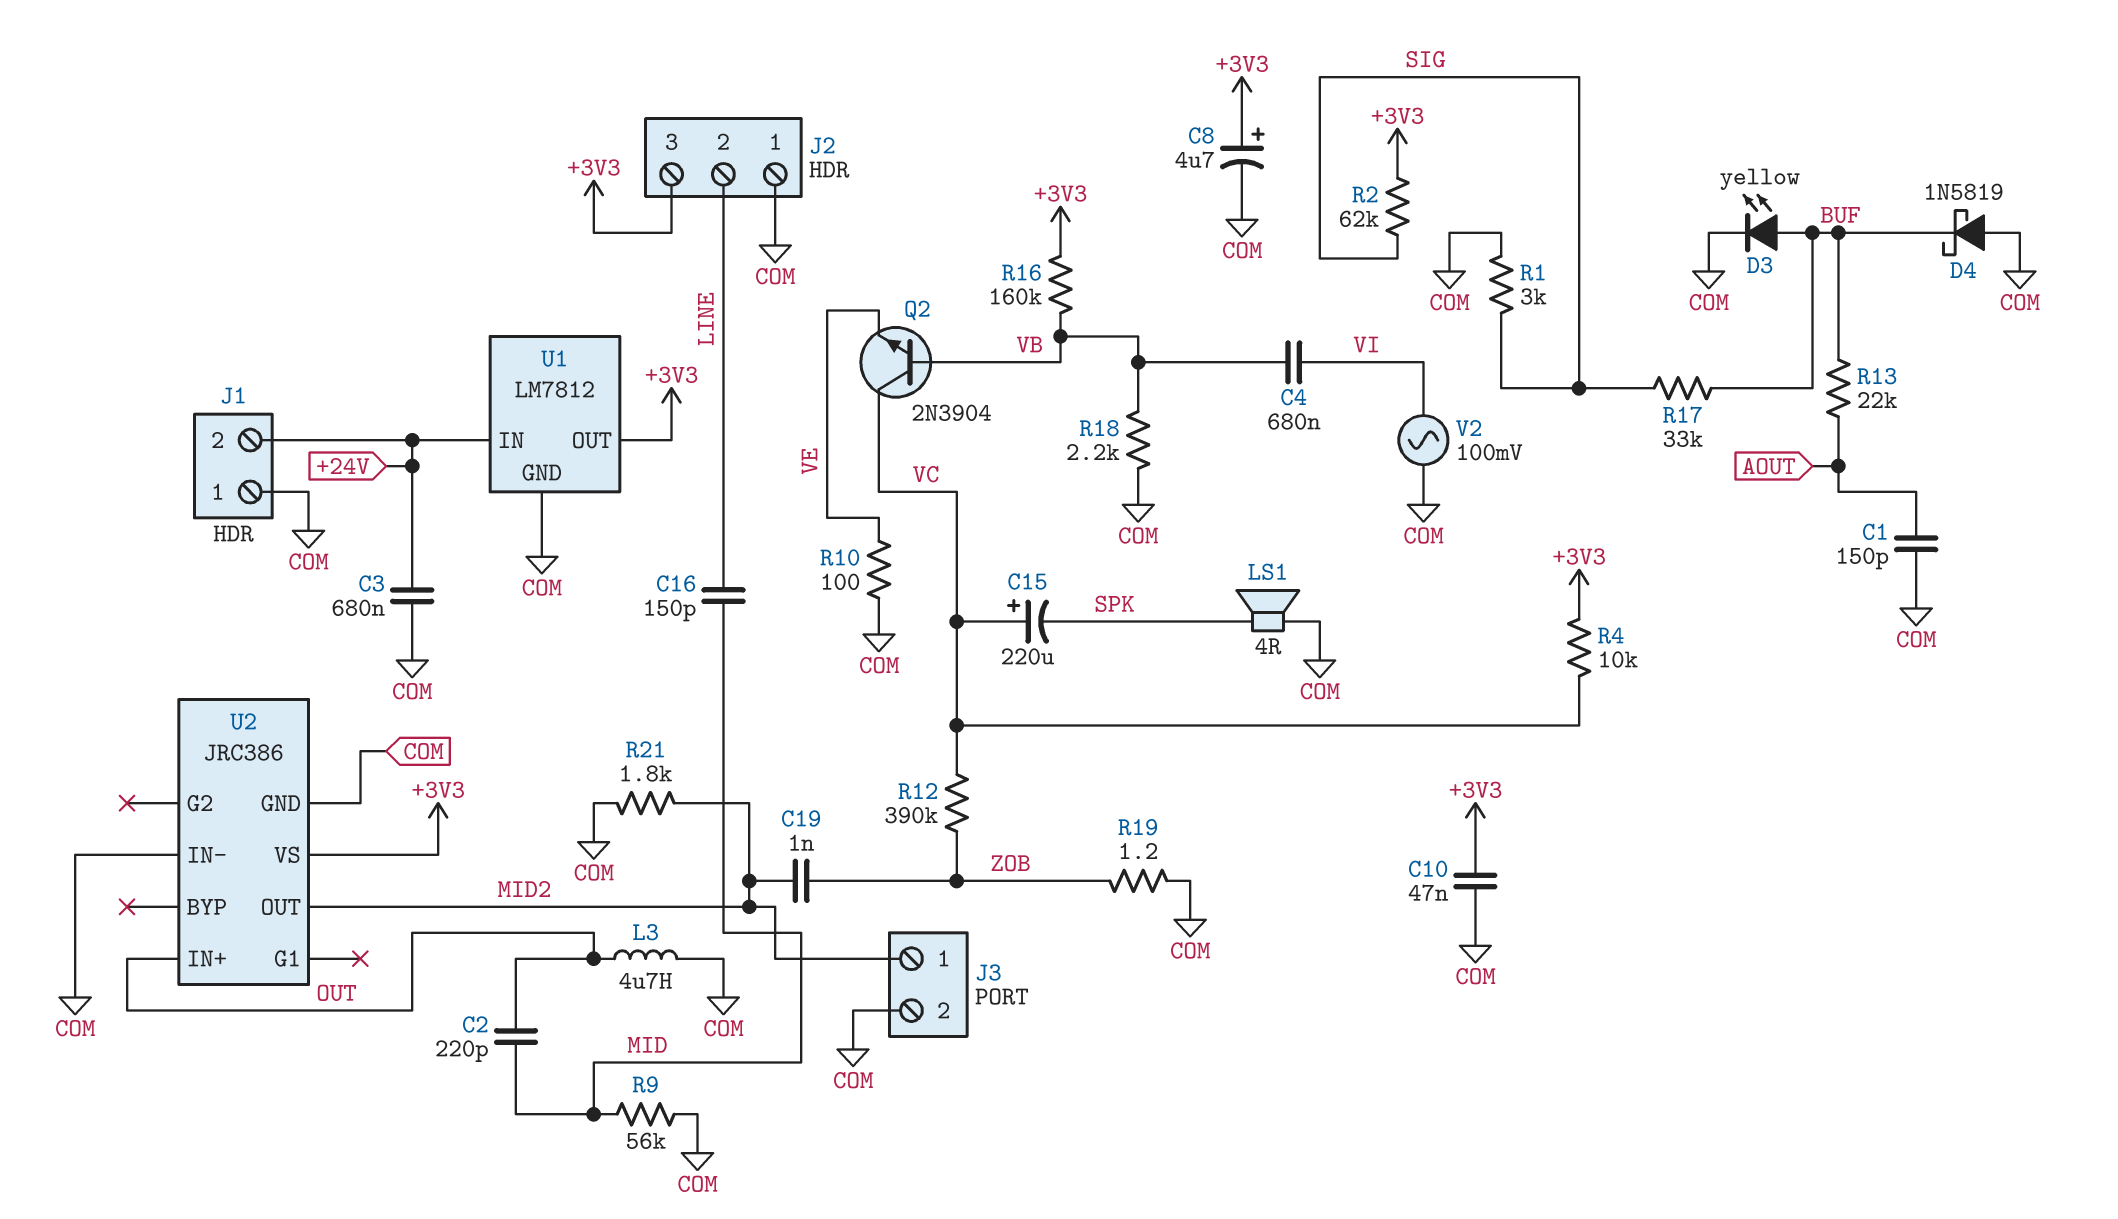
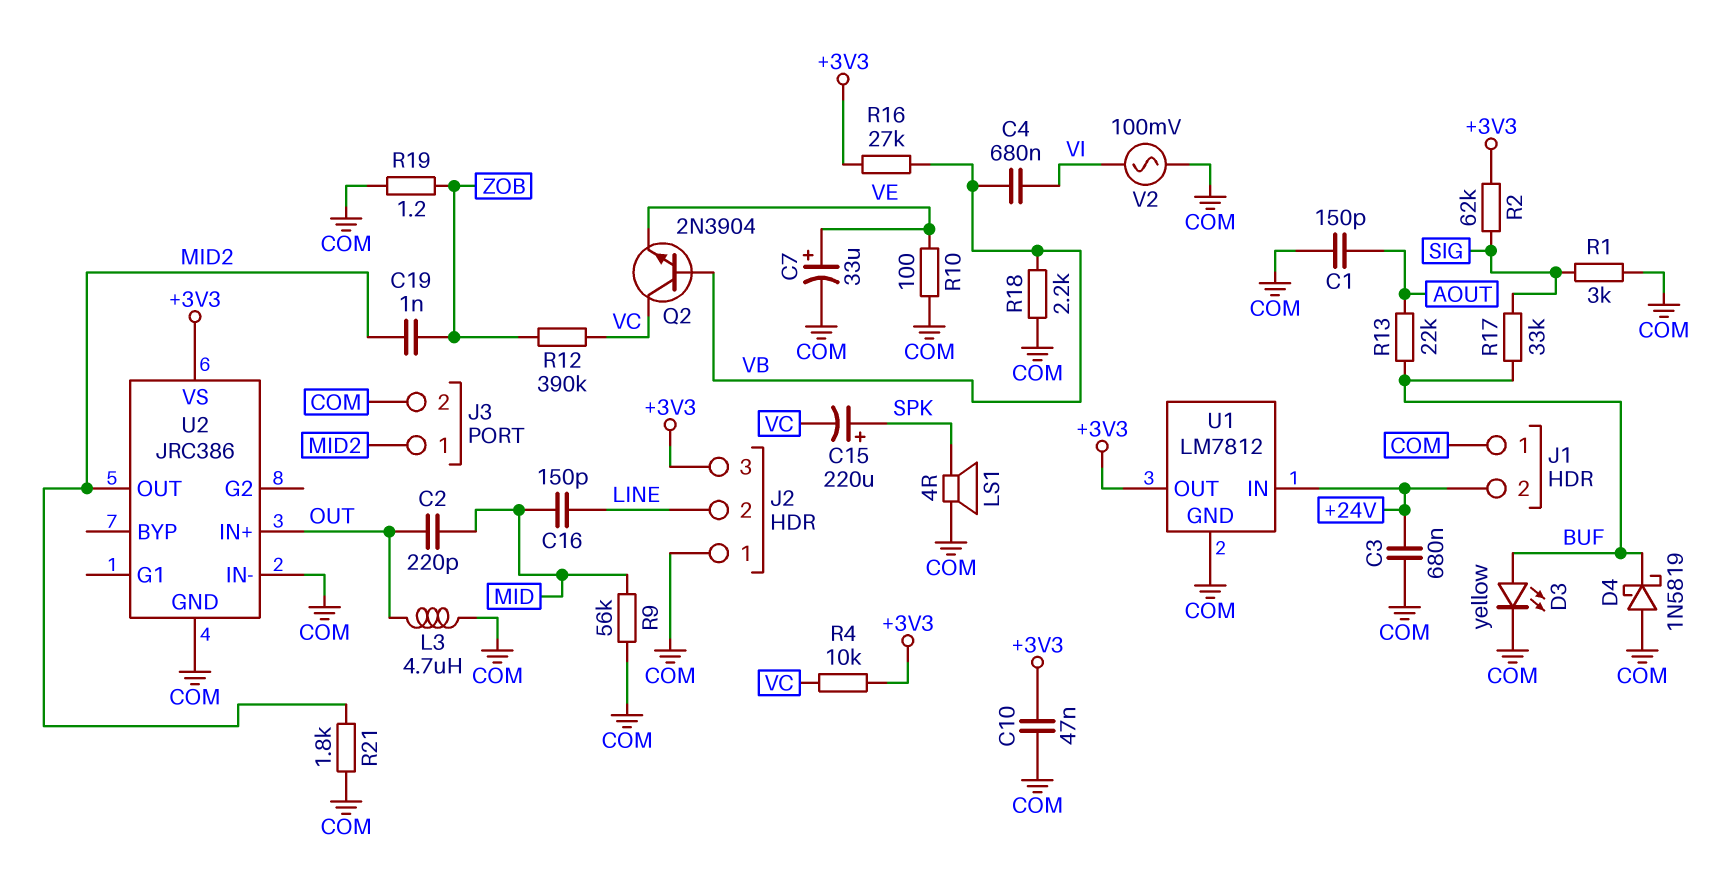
C7: none -> 33uF (plus VE, minus COM)
C8: 4.7uF (plus +3V3, minus COM) -> none
C15: 220uF (plus VC, minus SPK) -> 220uF (plus SPK, minus VC)
R16: 160k (+3V3, VB) -> 27k (+3V3, VB)

